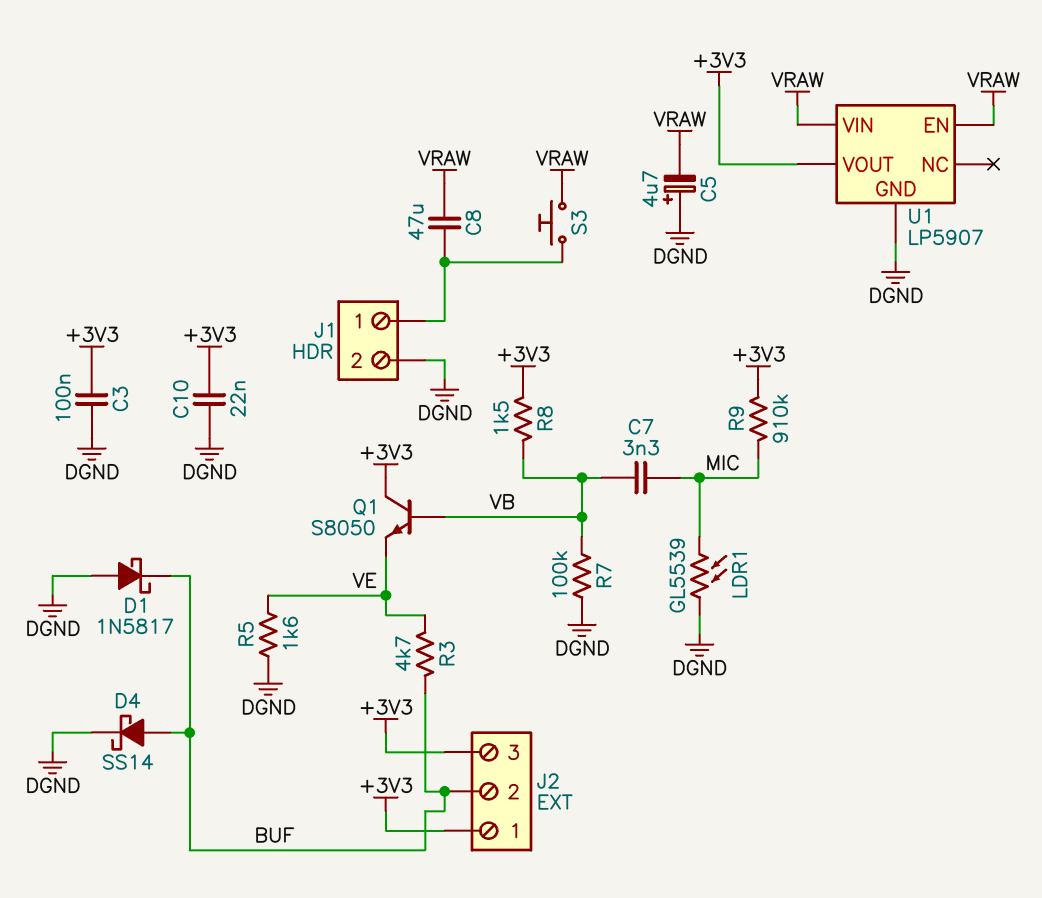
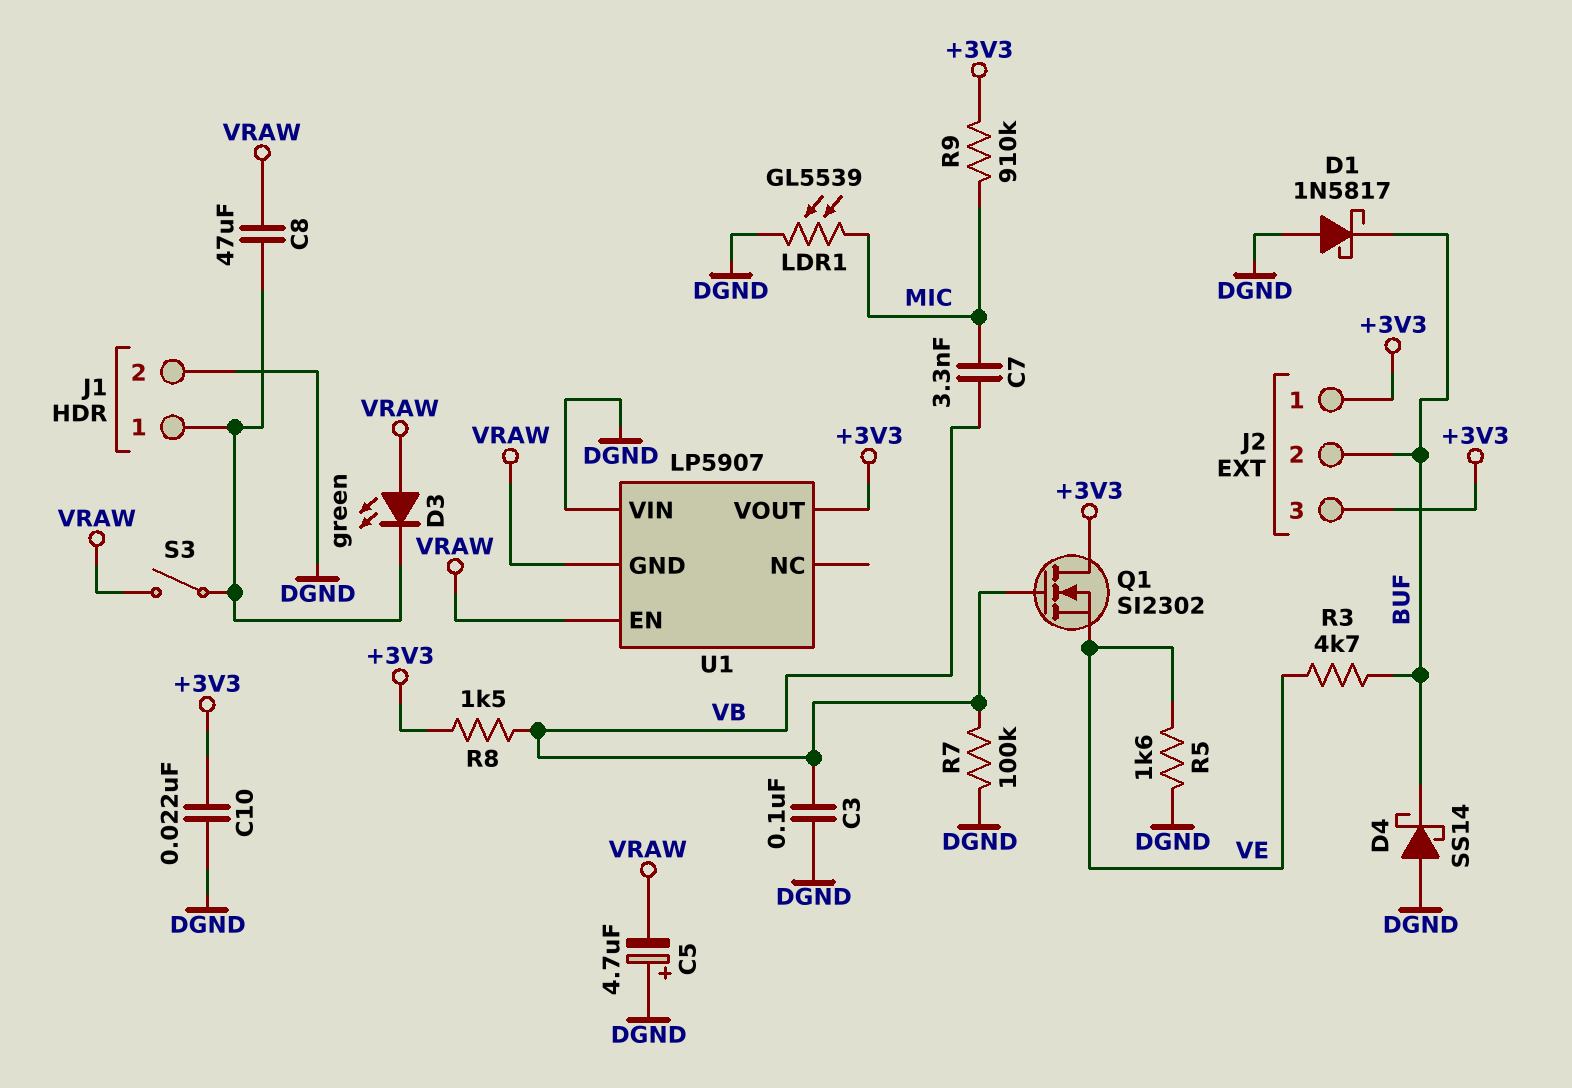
C3: 100nF (+3V3, DGND) -> 100nF (DGND, VB)
D3: none -> LED green (A VRAW, K J1/1)
D4: schottky SS14 (A BUF, K DGND) -> schottky SS14 (A DGND, K BUF)
Q1: NPN S8050 (B VB, C +3V3, E VE) -> NMOS SI2302 (G VB, D +3V3, S VE)
S3: button (J1/1, VRAW) -> switch (J1/1, VRAW)
U1 pin GND: DGND -> VRAW
U1 pin VIN: VRAW -> DGND

